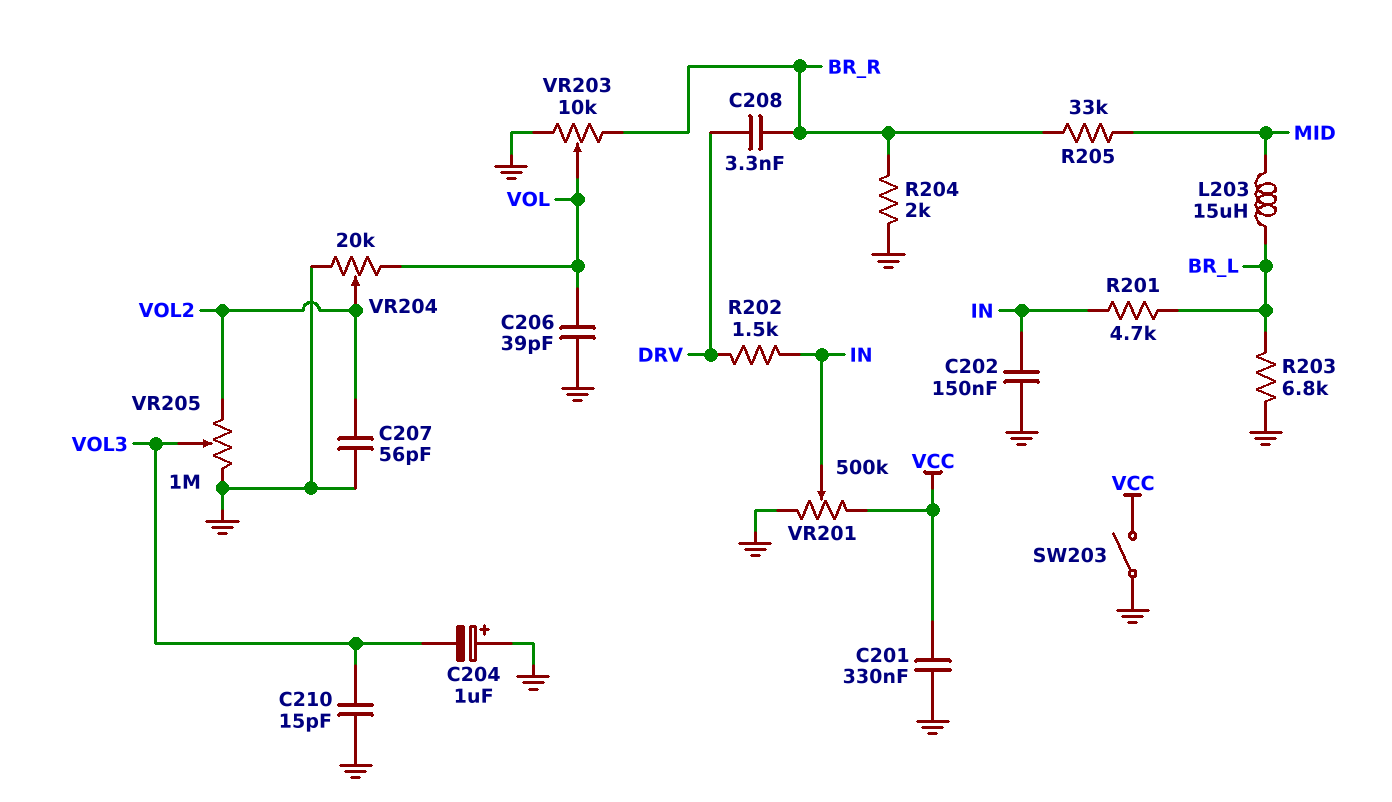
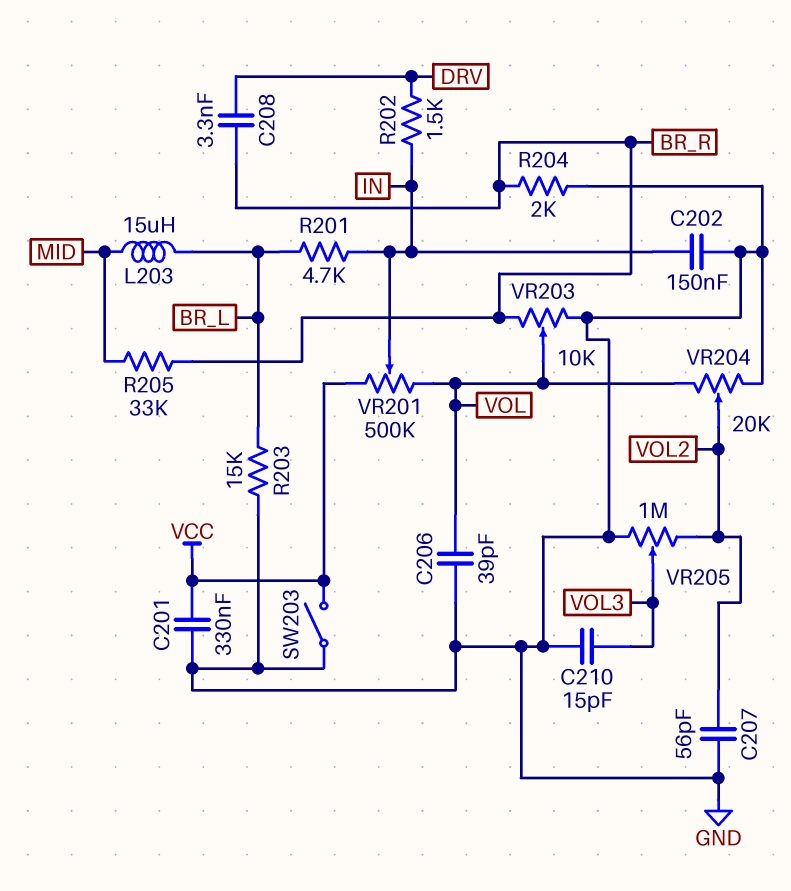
C204: 1uF (plus GND, minus VOL3) -> none
R203: 6.8k (BR_L, GND) -> 15k (BR_L, GND)
VR201: 500k (GND, VCC, wiper IN) -> 500k (VCC, VOL, wiper IN)

